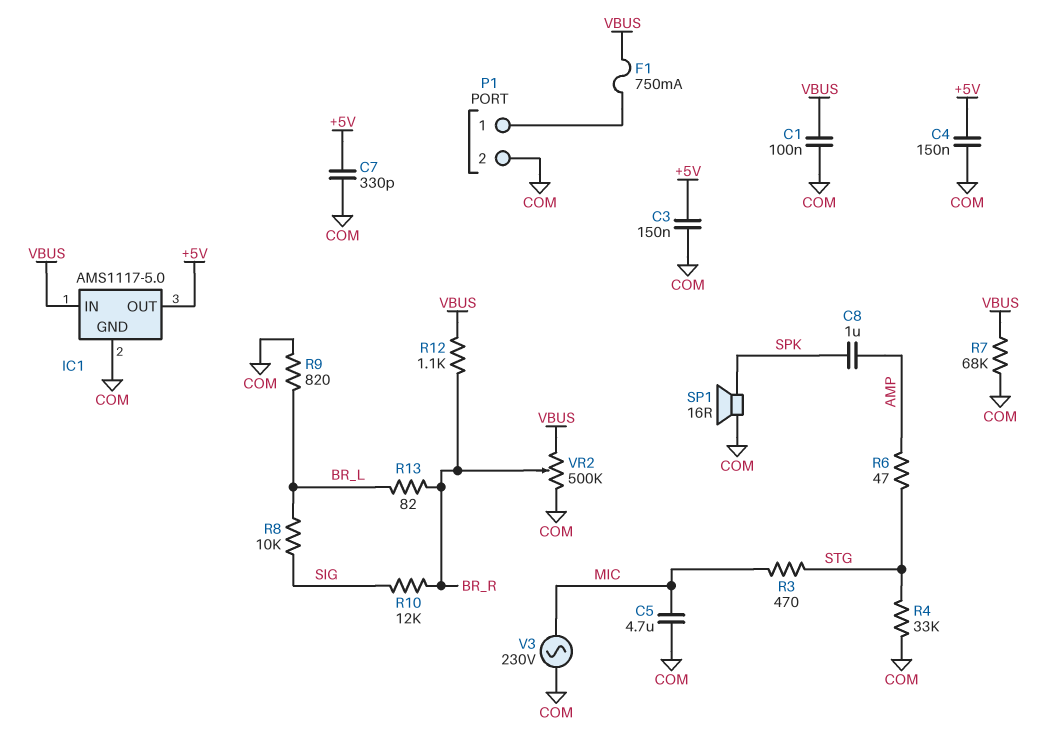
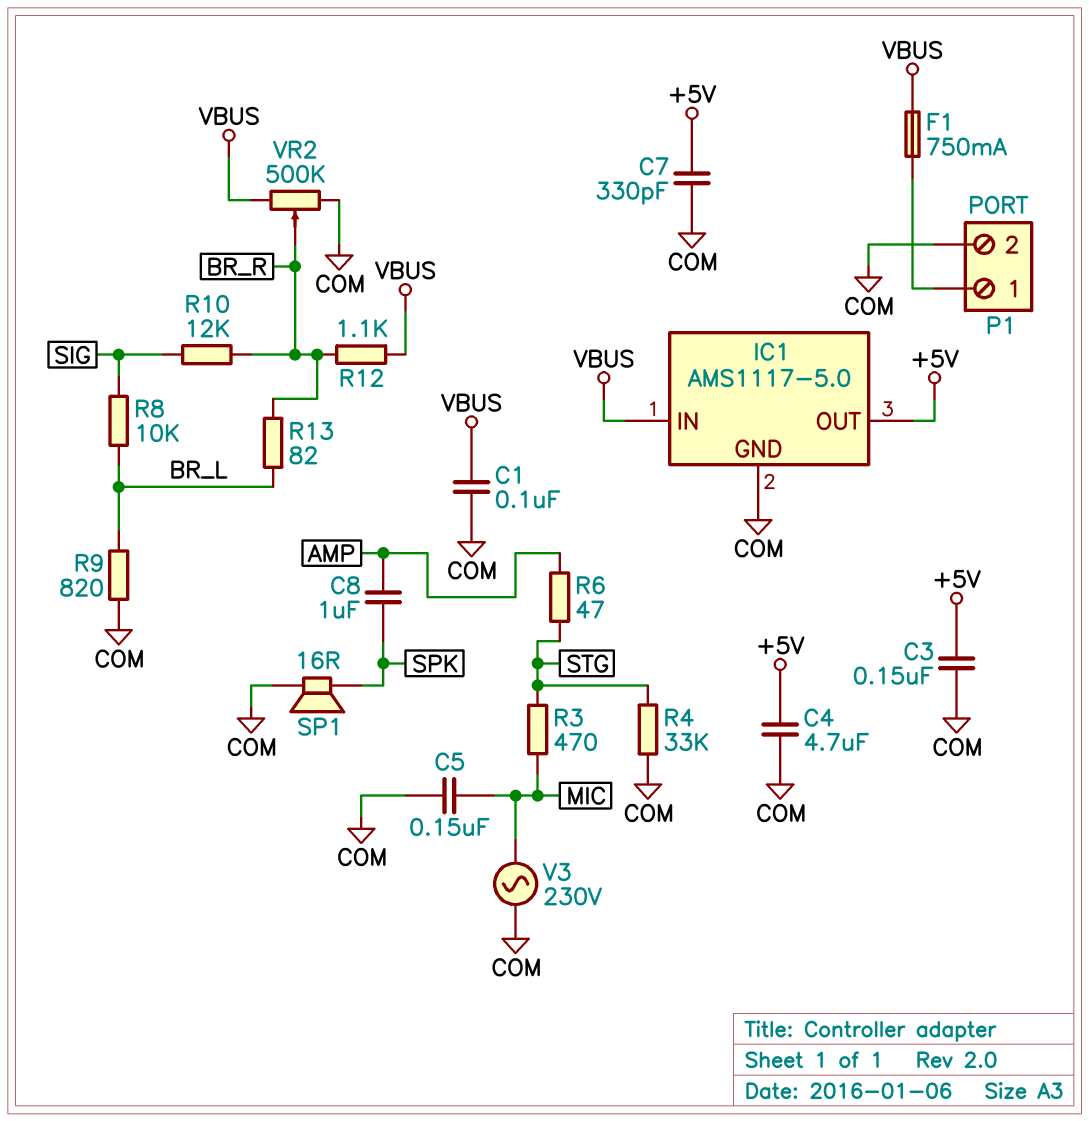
C4: 150nF (+5V, COM) -> 4.7uF (+5V, COM)
C5: 4.7uF (COM, MIC) -> 150nF (COM, MIC)
R7: 68k (COM, VBUS) -> none

